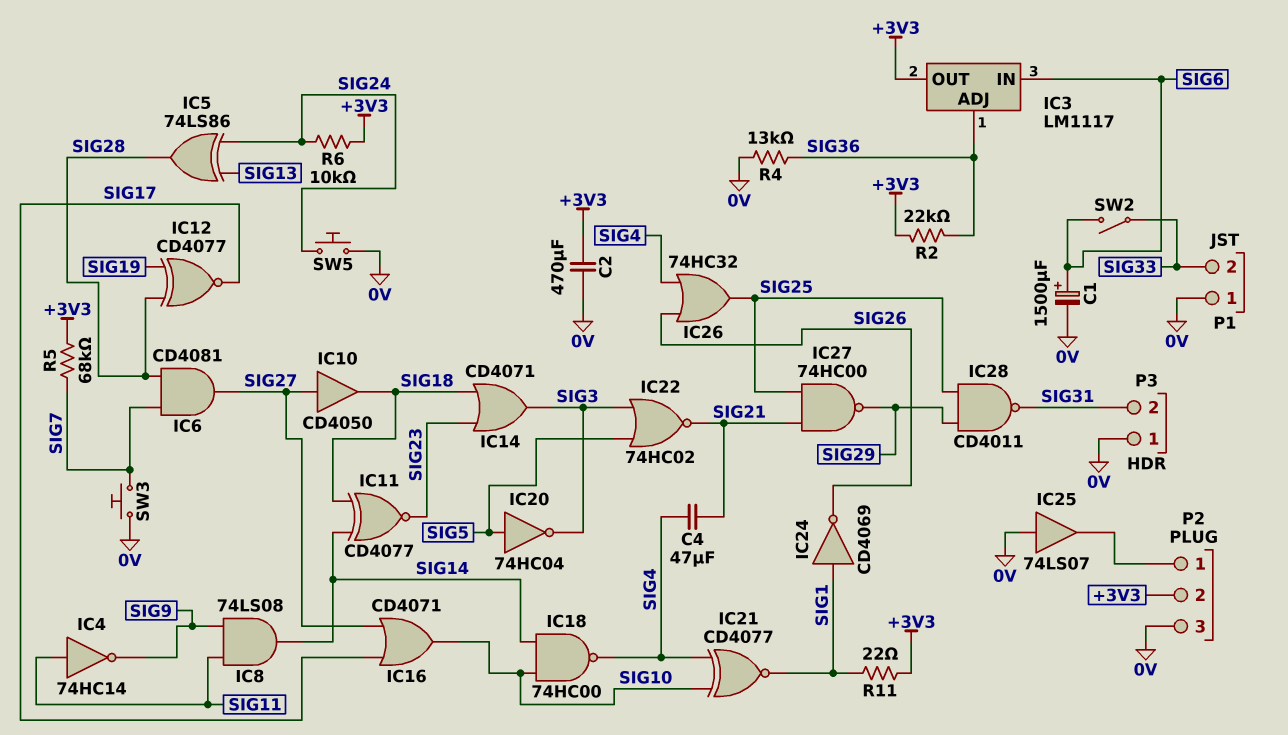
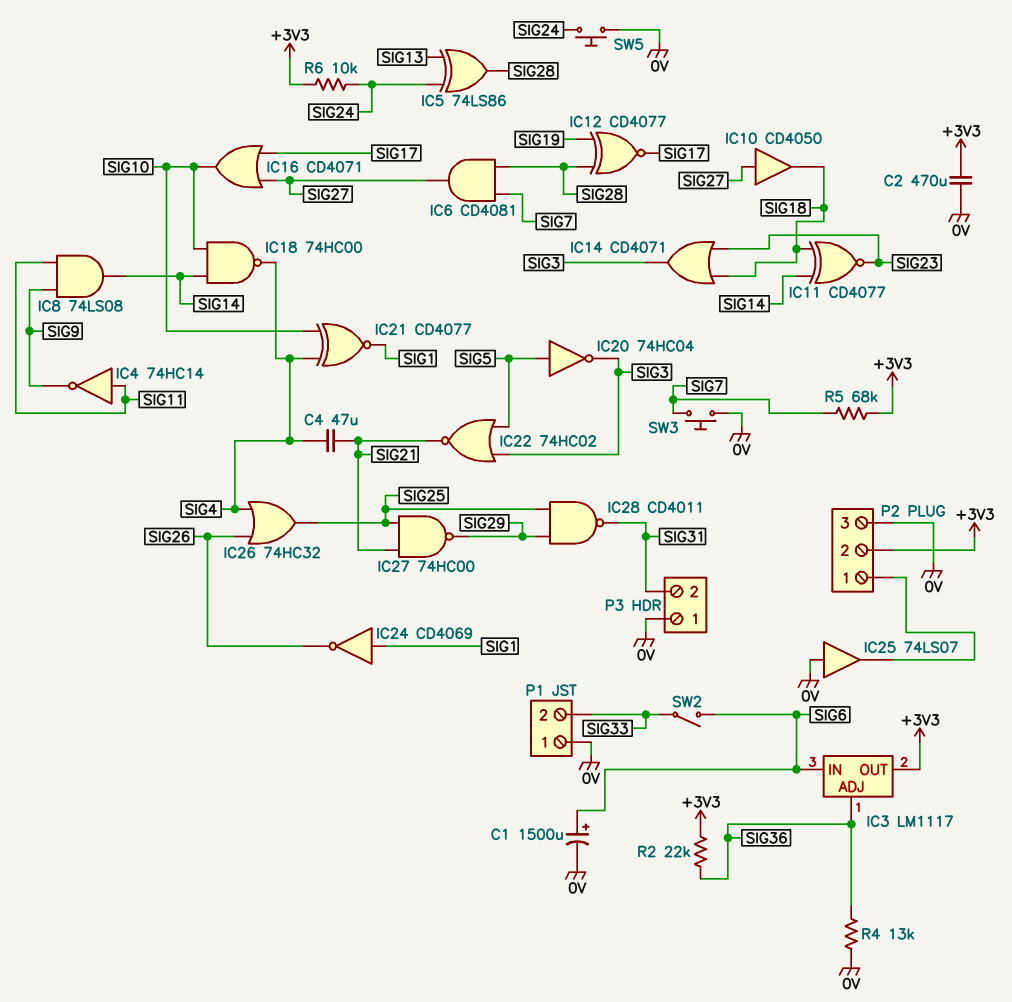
R11: 22 (+3V3, SIG1) -> none

